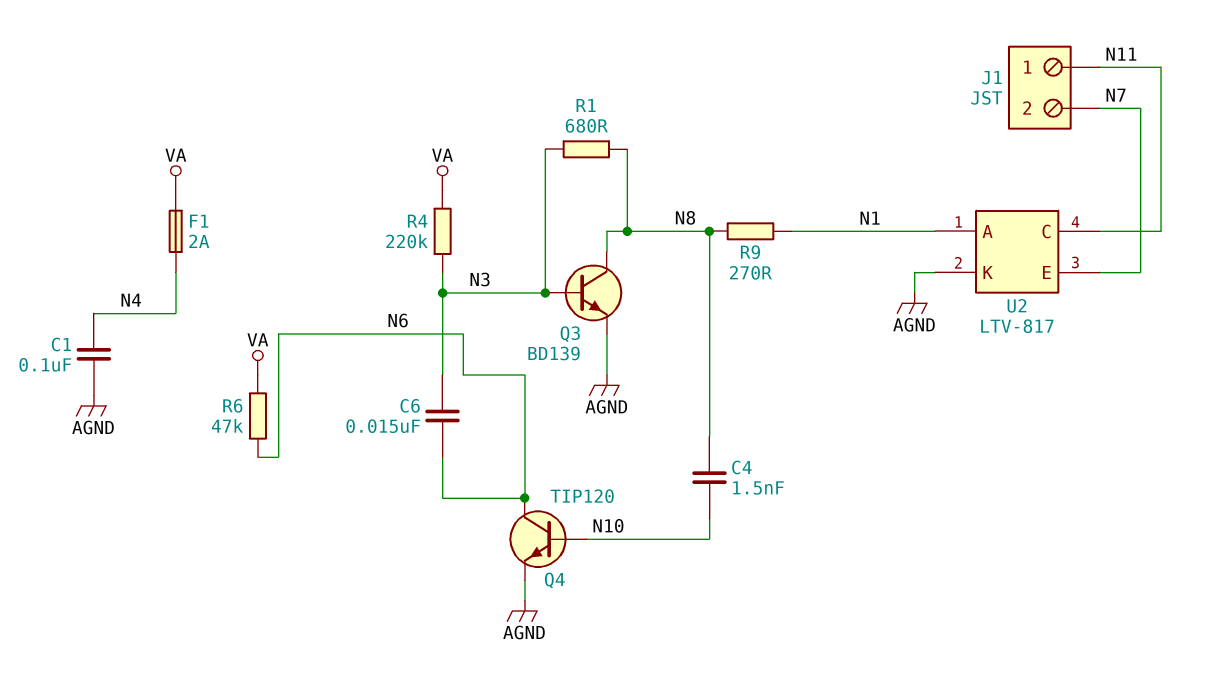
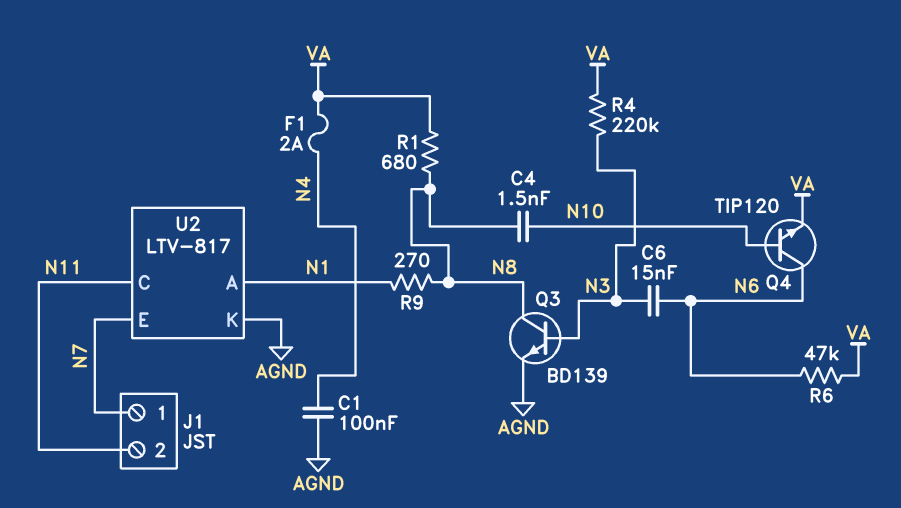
J1 pin 1: N11 -> N7
J1 pin 2: N7 -> N11
Q4: NPN TIP120 (B N10, C N6, E AGND) -> NPN TIP120 (B N10, C N6, E VA)
R1: 680 (N3, N8) -> 680 (N8, VA)

